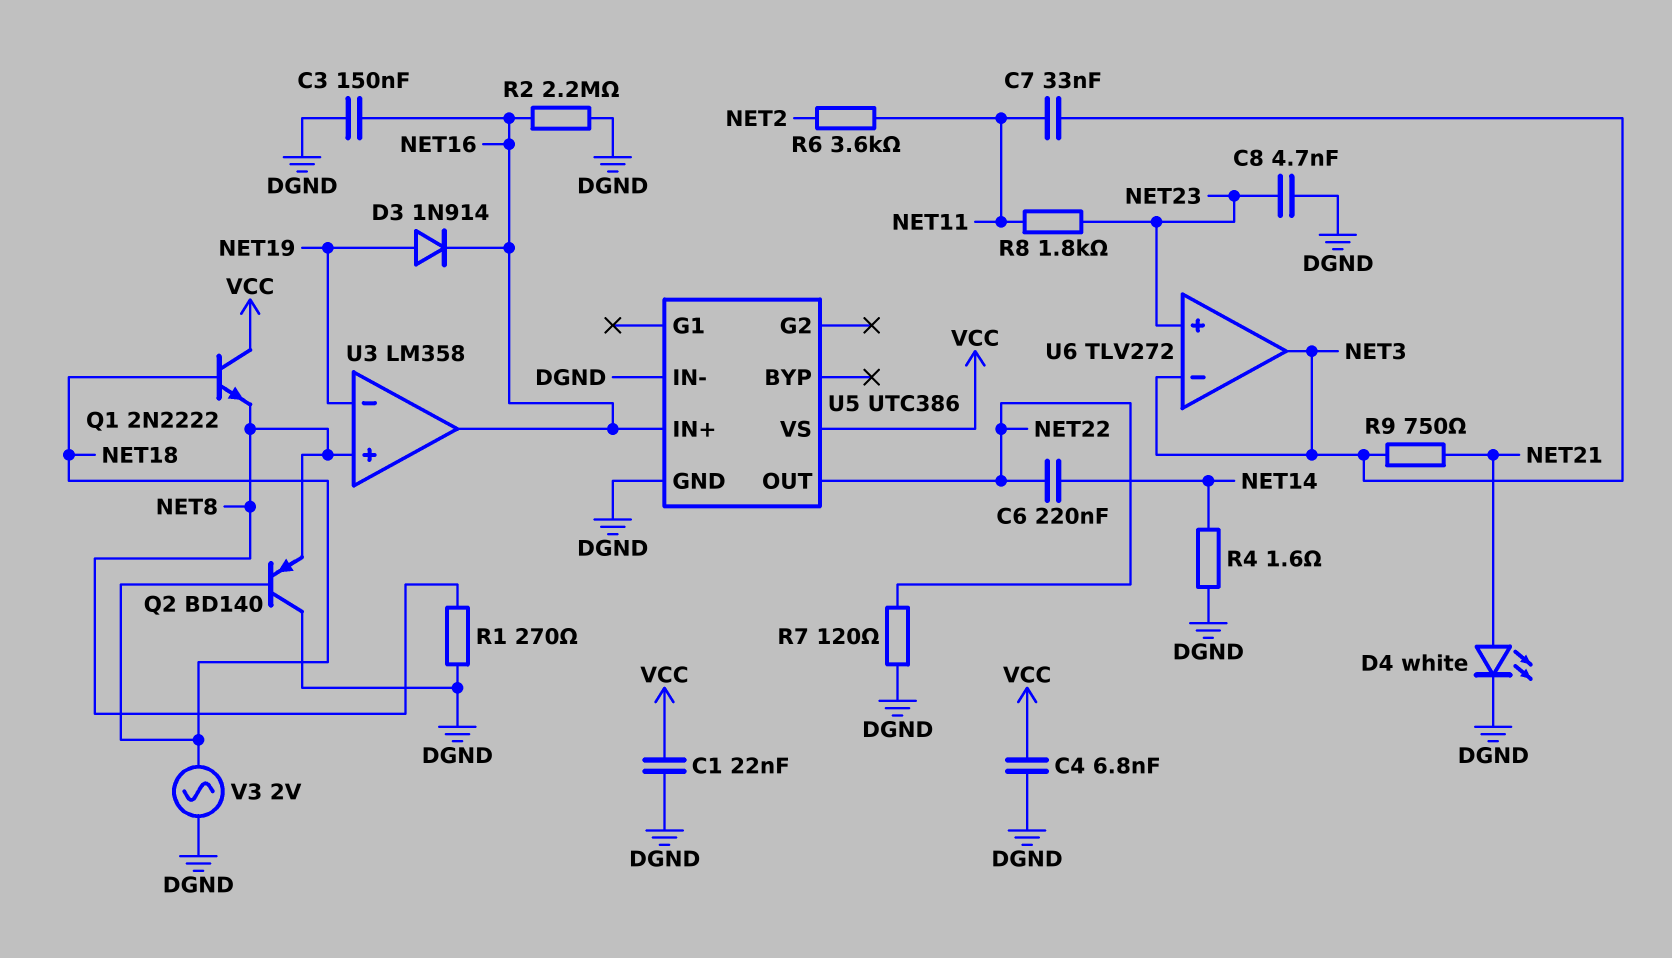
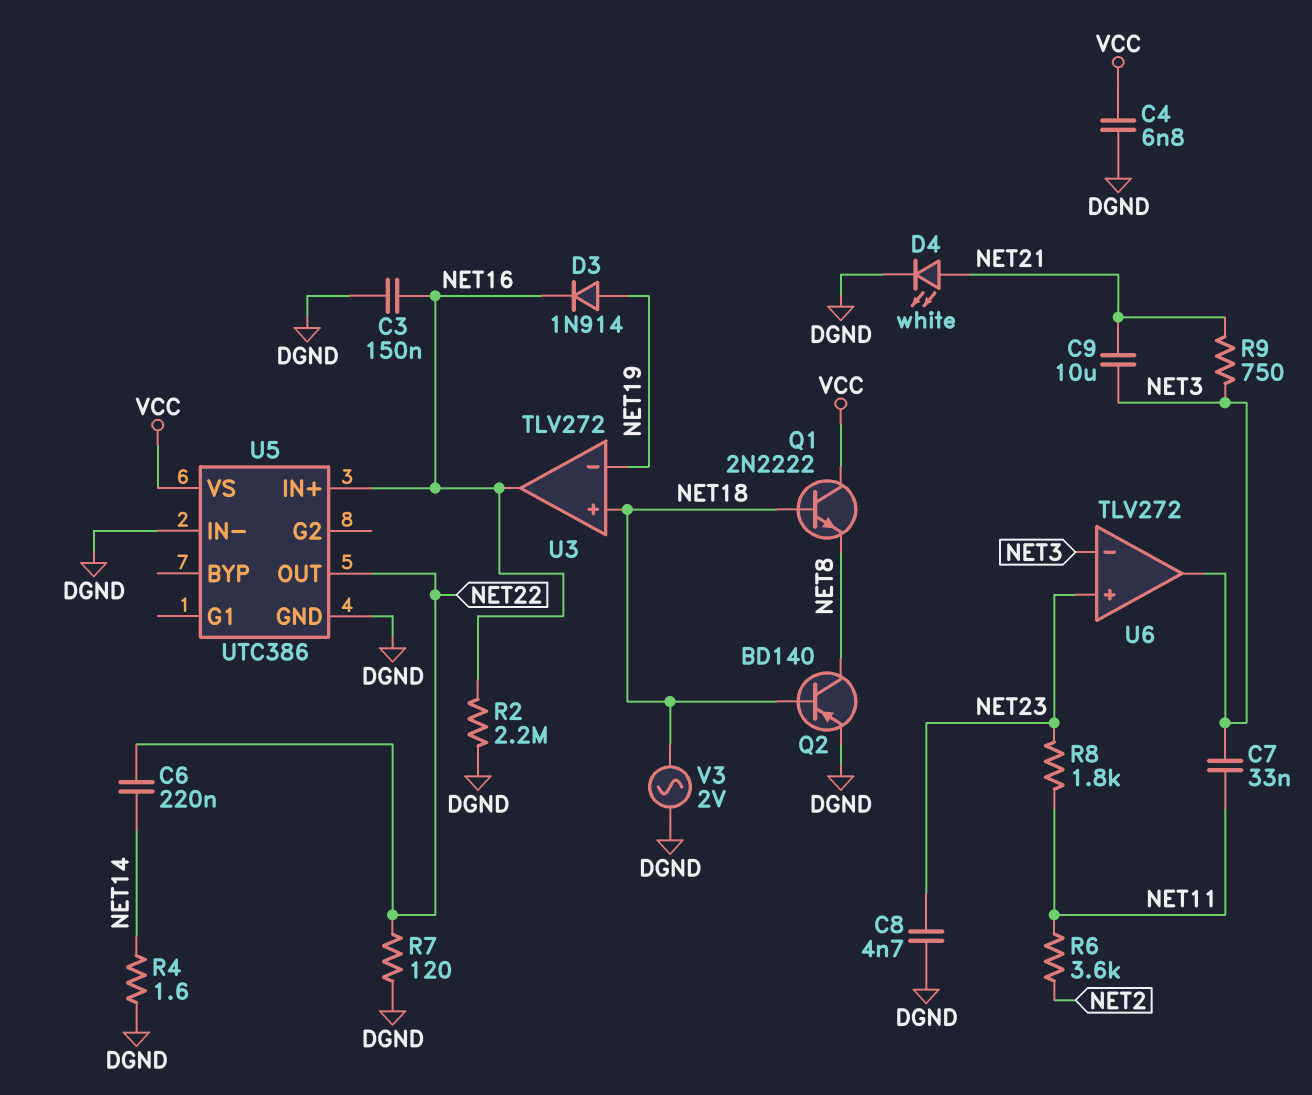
C1: 22nF (DGND, VCC) -> none
C9: none -> 10uF (NET3, NET21)
Q2: PNP BD140 (B NET18, C DGND, E NET8) -> PNP BD140 (B NET18, C NET8, E DGND)
R1: 270 (DGND, NET8) -> none
U3: LM358 -> TLV272
U3 pin in+: NET8 -> NET18

